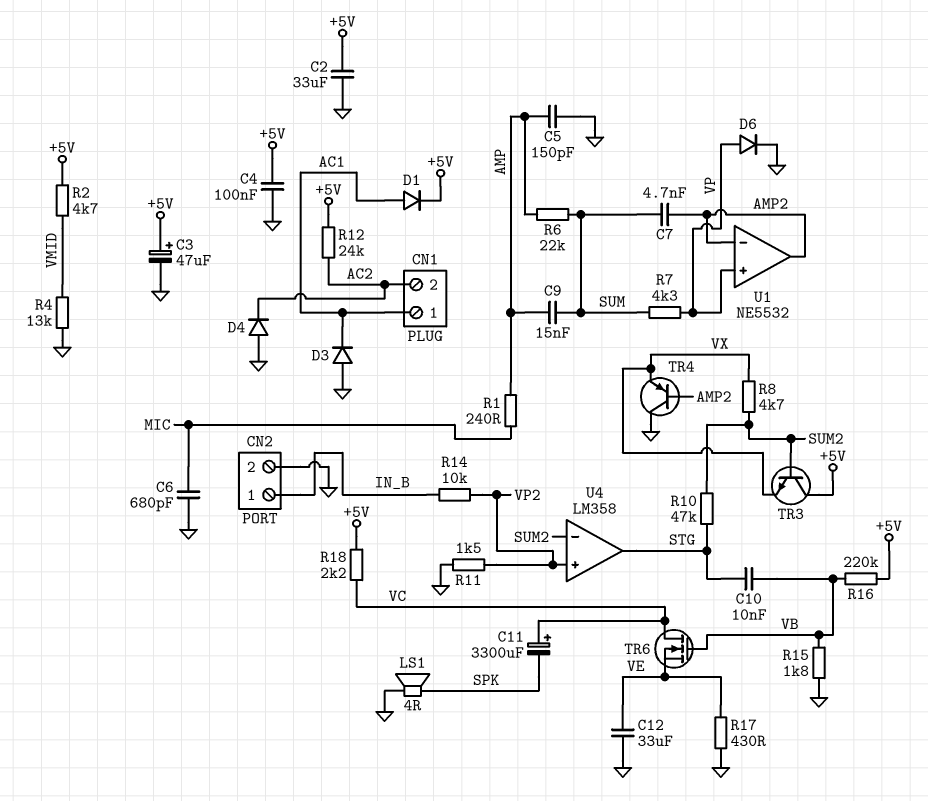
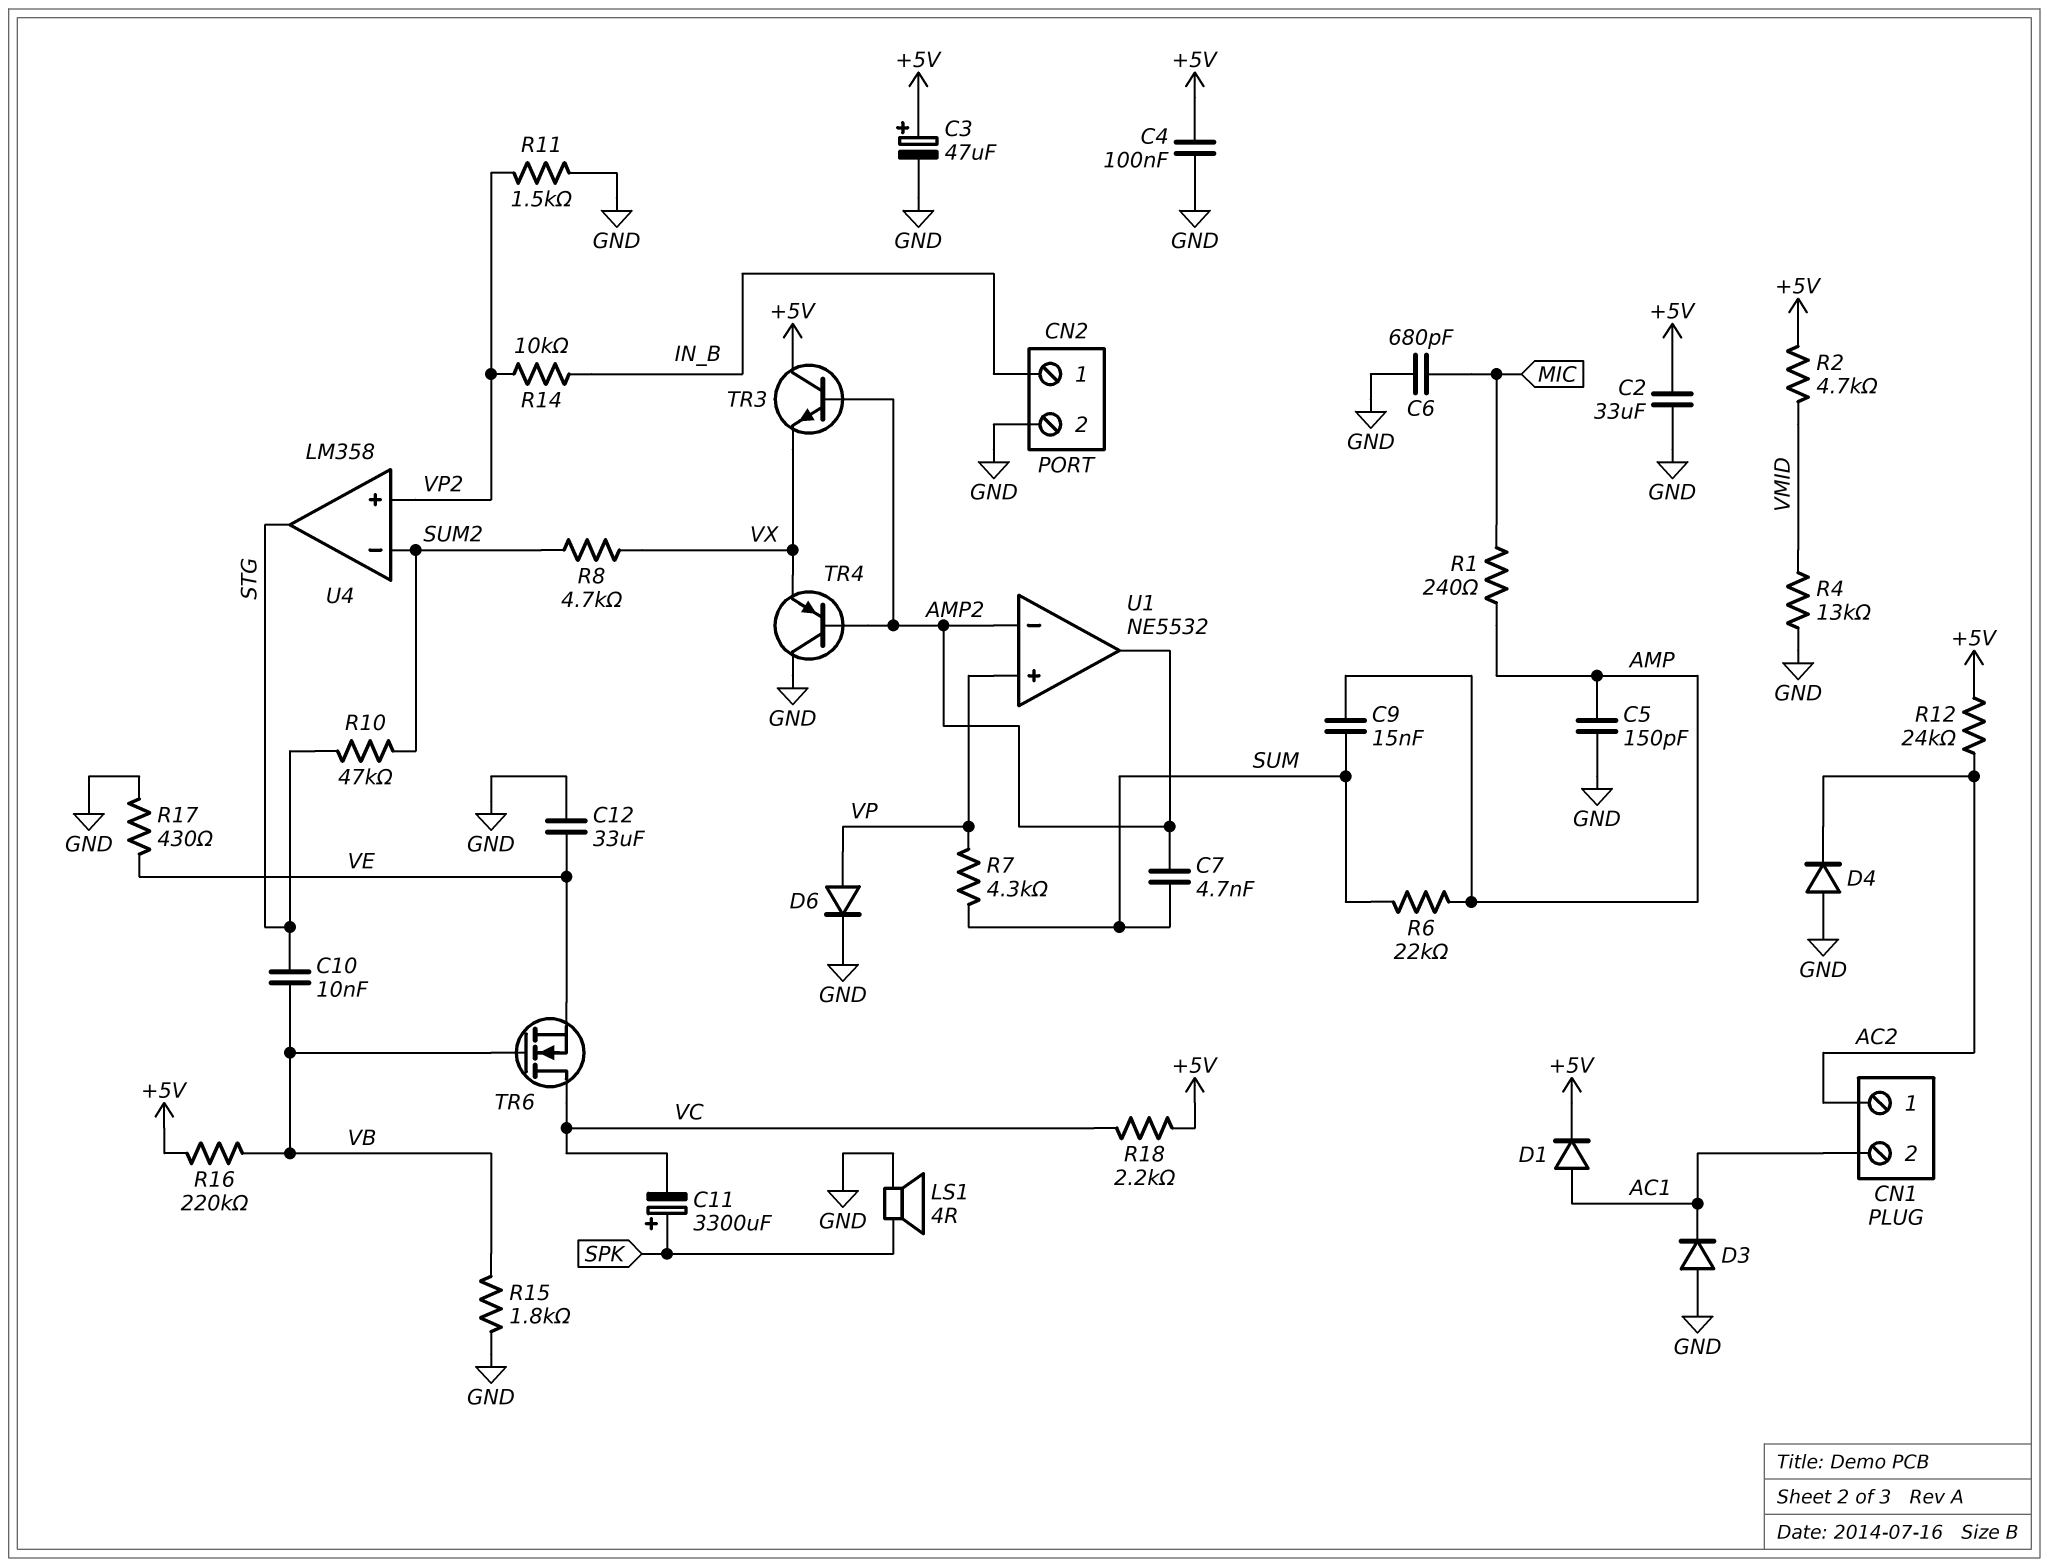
C11: 3300uF (plus VC, minus SPK) -> 3300uF (plus SPK, minus VC)
CN1 pin 1: AC1 -> AC2
CN1 pin 2: AC2 -> AC1
TR3: NPN (B SUM2, C +5V, E VX) -> NPN (B AMP2, C +5V, E VX)

